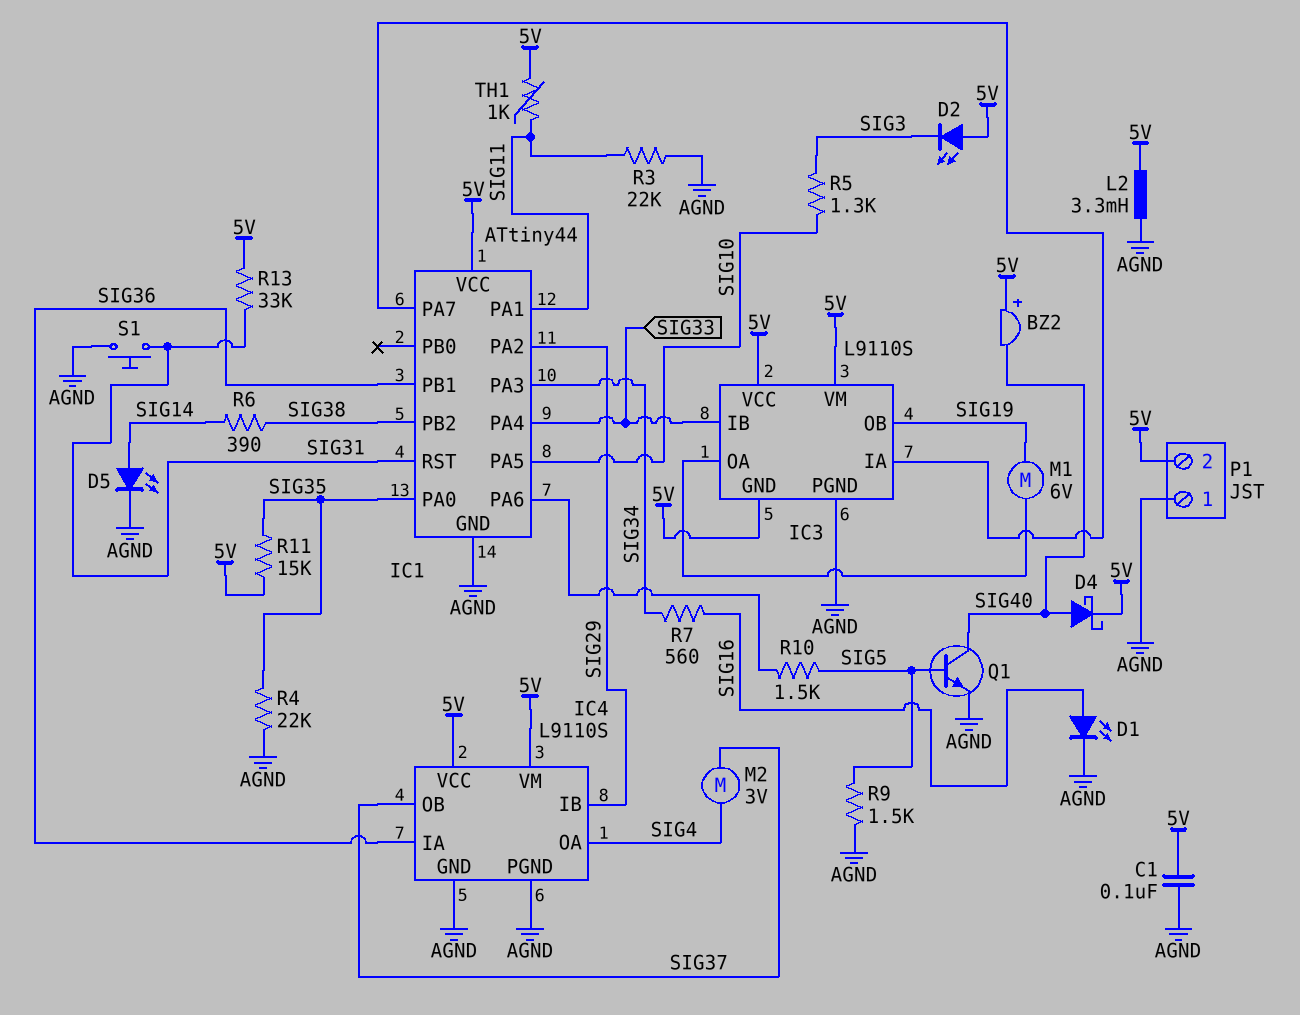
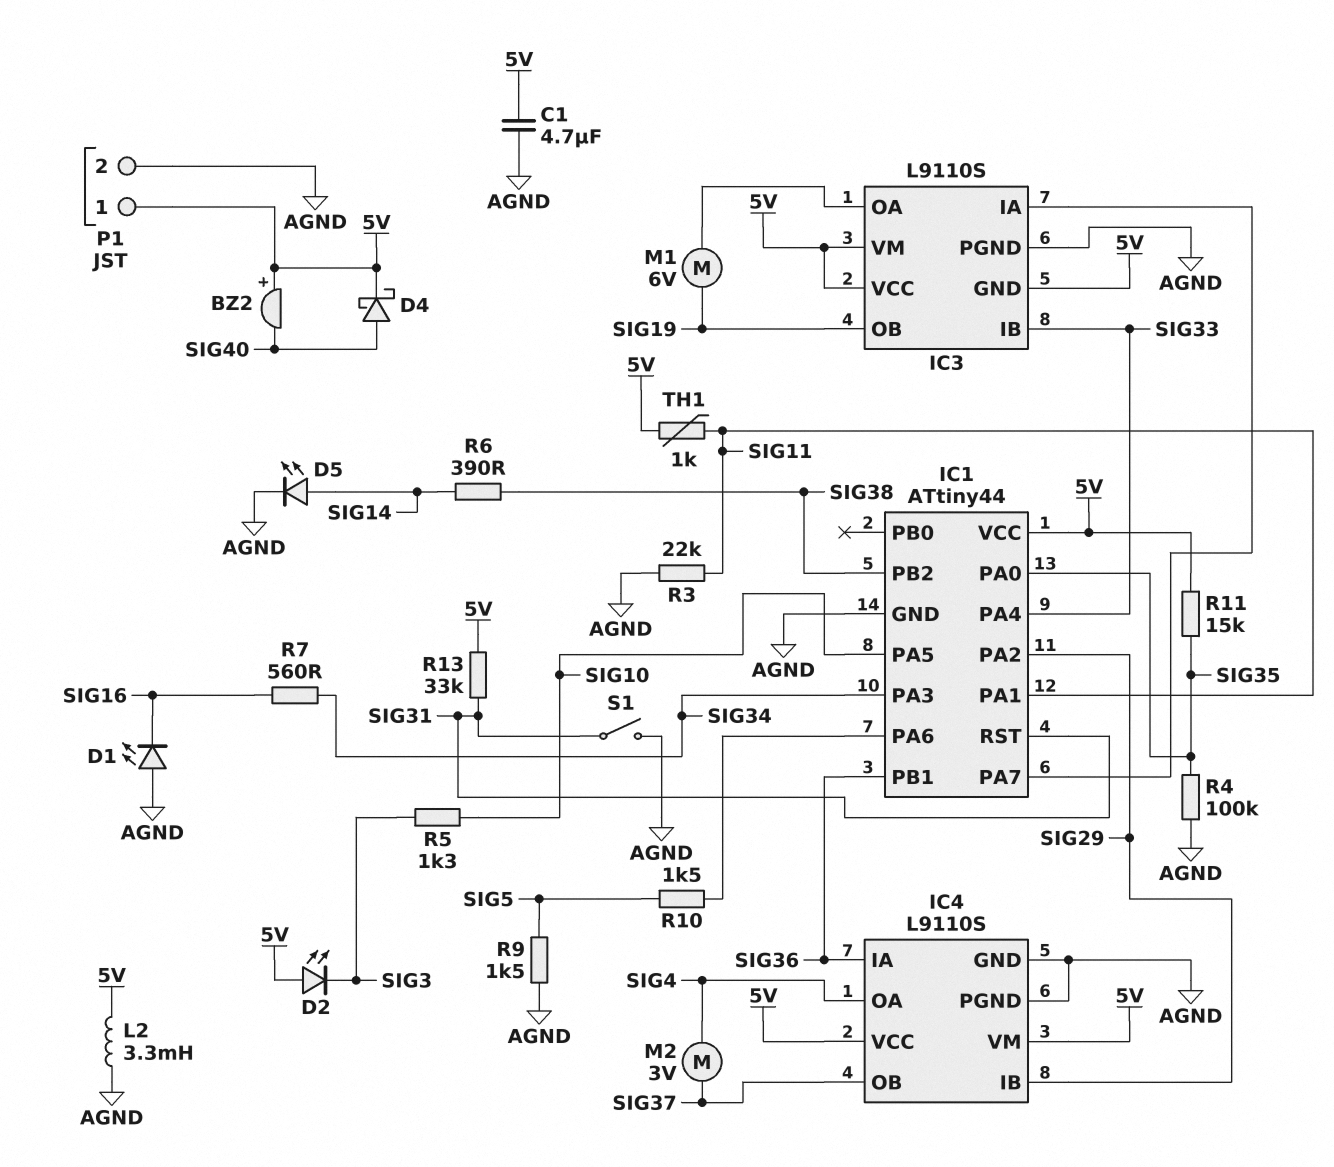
C1: 100nF (5V, AGND) -> 4.7uF (5V, AGND)
D1: LED (A SIG16, K AGND) -> LED (A AGND, K SIG16)
P1 pin 1: AGND -> 5V
P1 pin 2: 5V -> AGND
Q1: NPN (B SIG5, C SIG40, E AGND) -> none
R4: 22k (AGND, SIG35) -> 100k (AGND, SIG35)
S1: button (AGND, SIG31) -> switch (AGND, SIG31)

